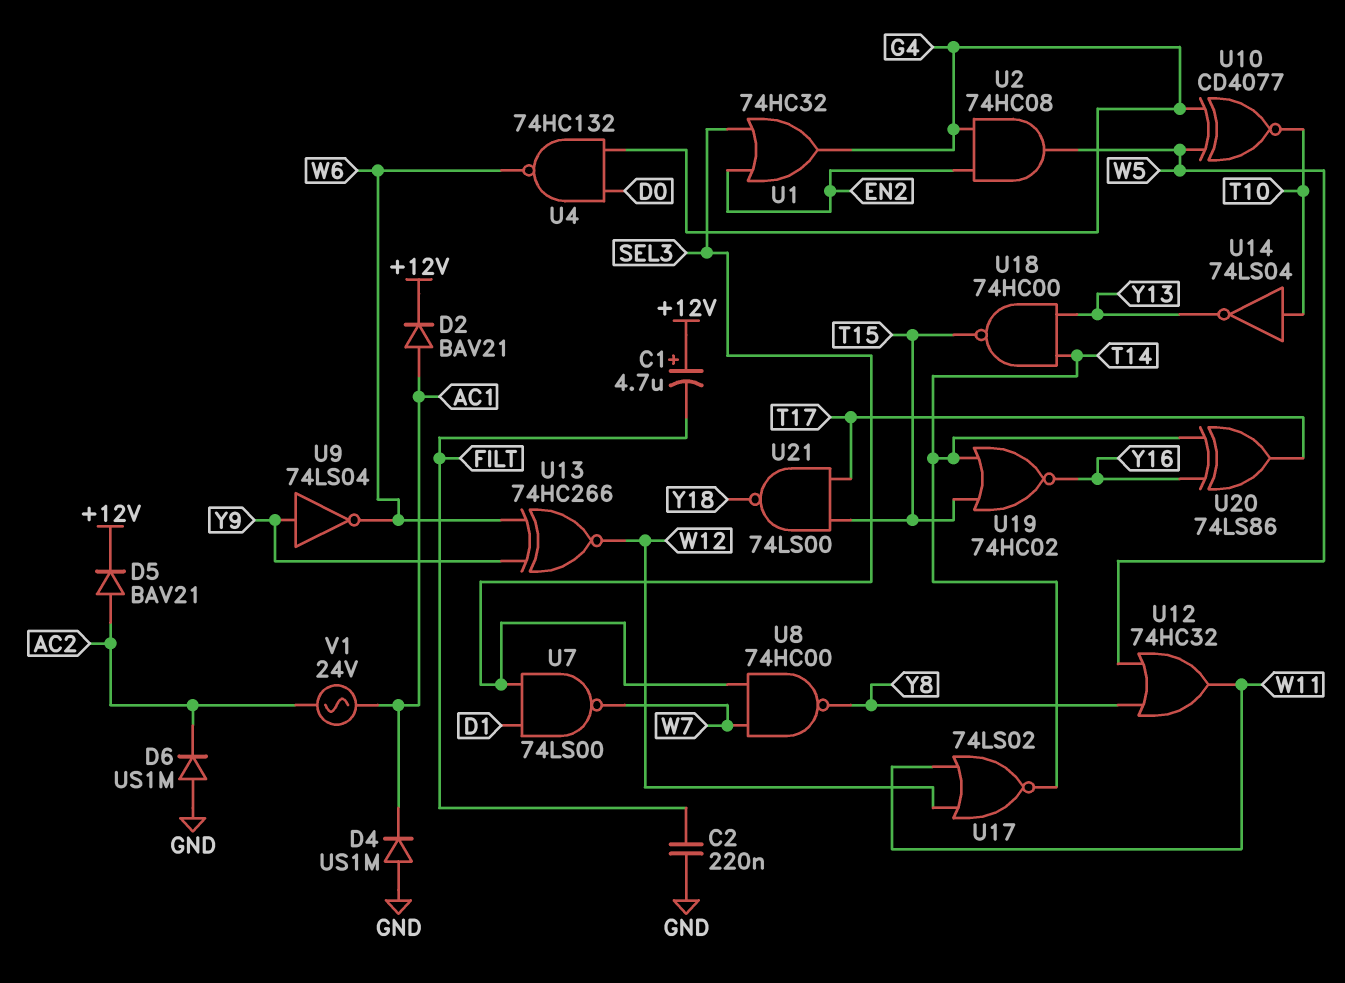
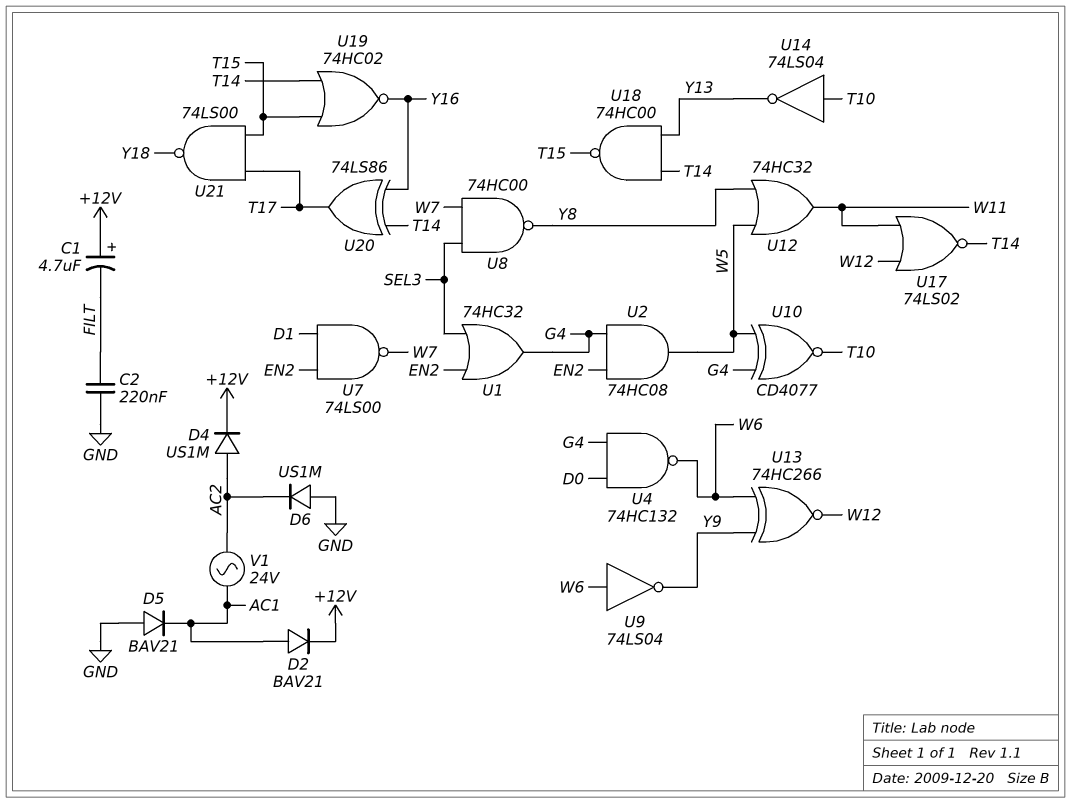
D4: diode US1M (A GND, K AC1) -> diode US1M (A AC2, K +12V)
D5: diode BAV21 (A AC2, K +12V) -> diode BAV21 (A GND, K AC1)
U7: NAND 74LS00 (in D1, in SEL3, out W7) -> NAND 74LS00 (in D1, in EN2, out W7)
U9: NOT 74LS04 (in Y9, out W6) -> NOT 74LS04 (in W6, out Y9)

